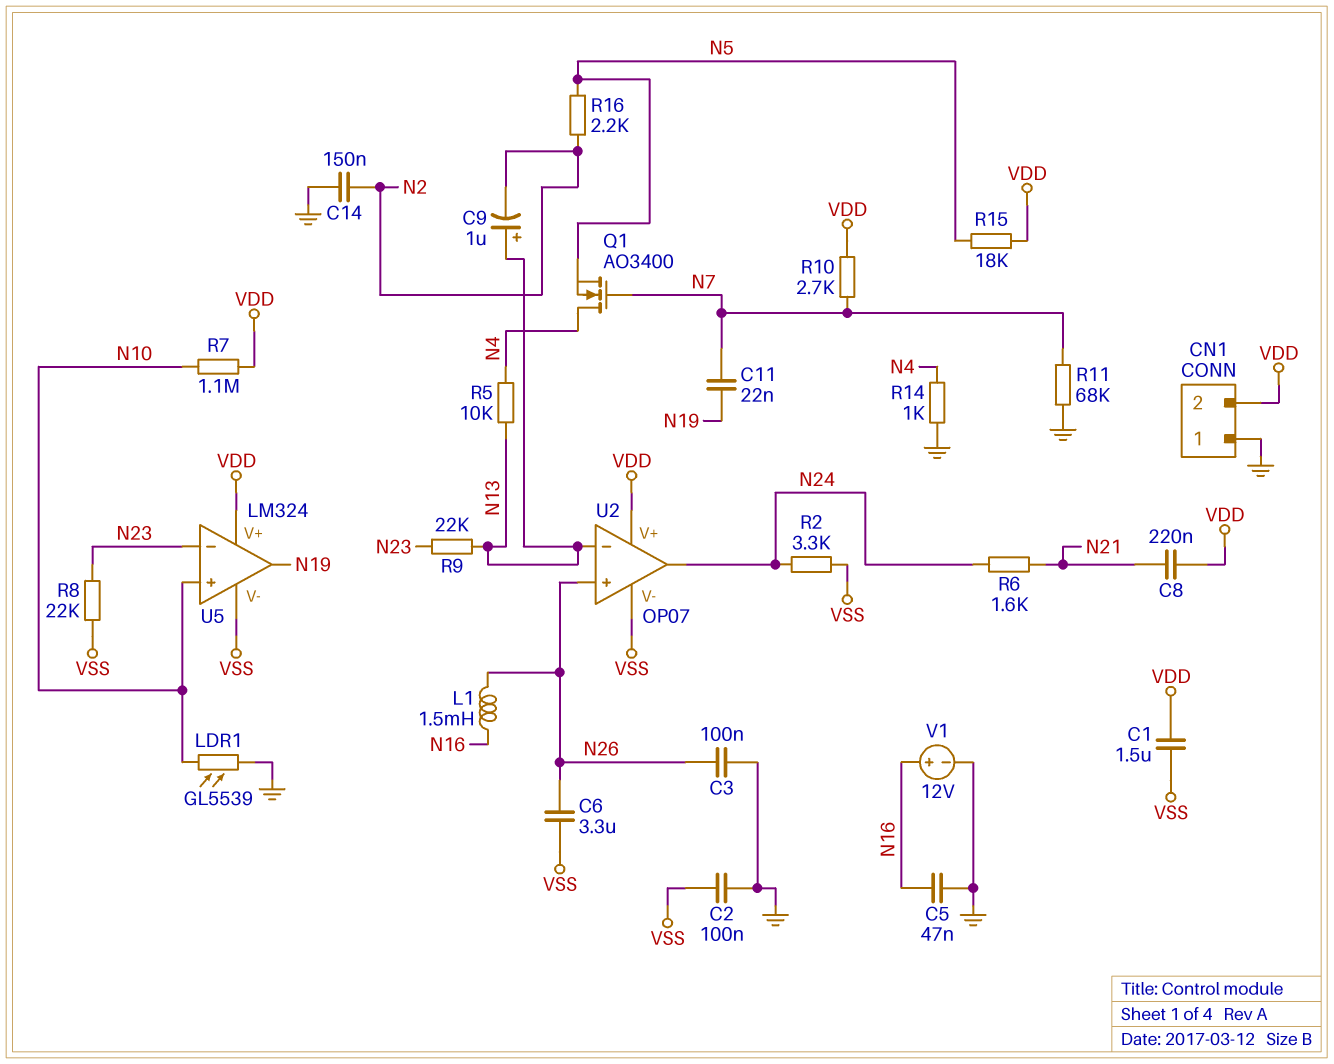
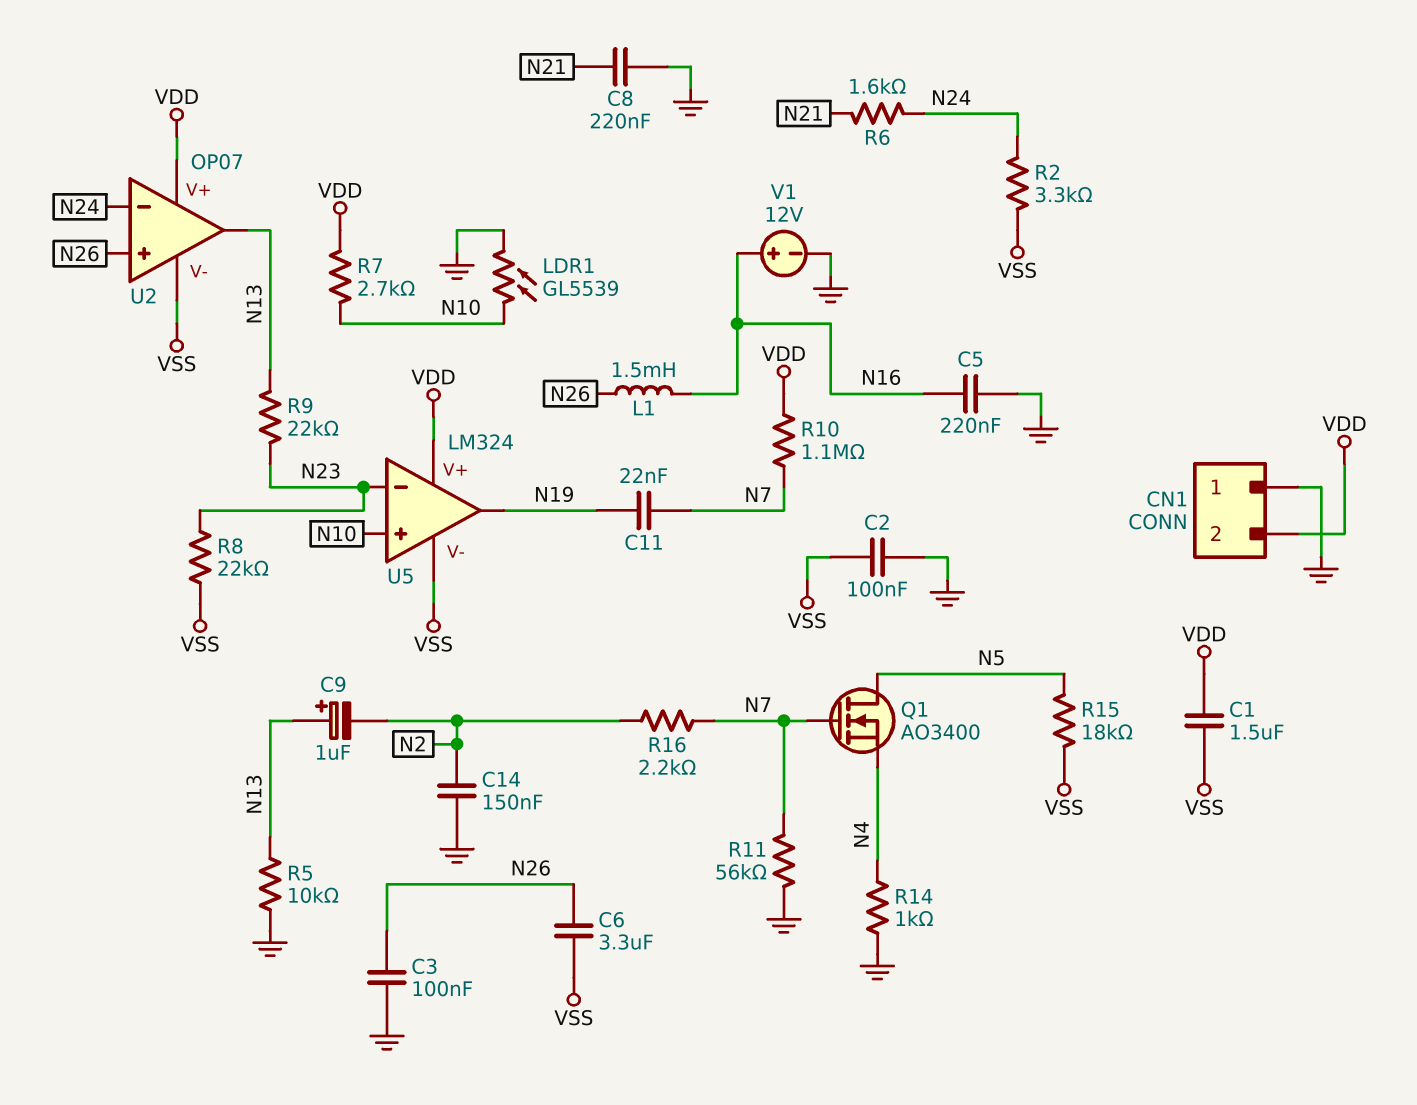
C5: 47nF (GND, N16) -> 220nF (GND, N16)
C8: 220nF (N21, VDD) -> 220nF (GND, N21)
Q1: NMOS AO3400 (G N7, D N4, S N5) -> NMOS AO3400 (G N7, D N5, S N4)
R5: 10k (N4, N13) -> 10k (GND, N13)
R7: 1.1M (N10, VDD) -> 2.7k (N10, VDD)
R10: 2.7k (N7, VDD) -> 1.1M (N7, VDD)
R11: 68k (GND, N7) -> 56k (GND, N7)
R15: 18k (N5, VDD) -> 18k (N5, VSS)
R16: 2.2k (N2, N5) -> 2.2k (N2, N7)
U2 pin in-: N13 -> N24
U2 pin out: N24 -> N13

